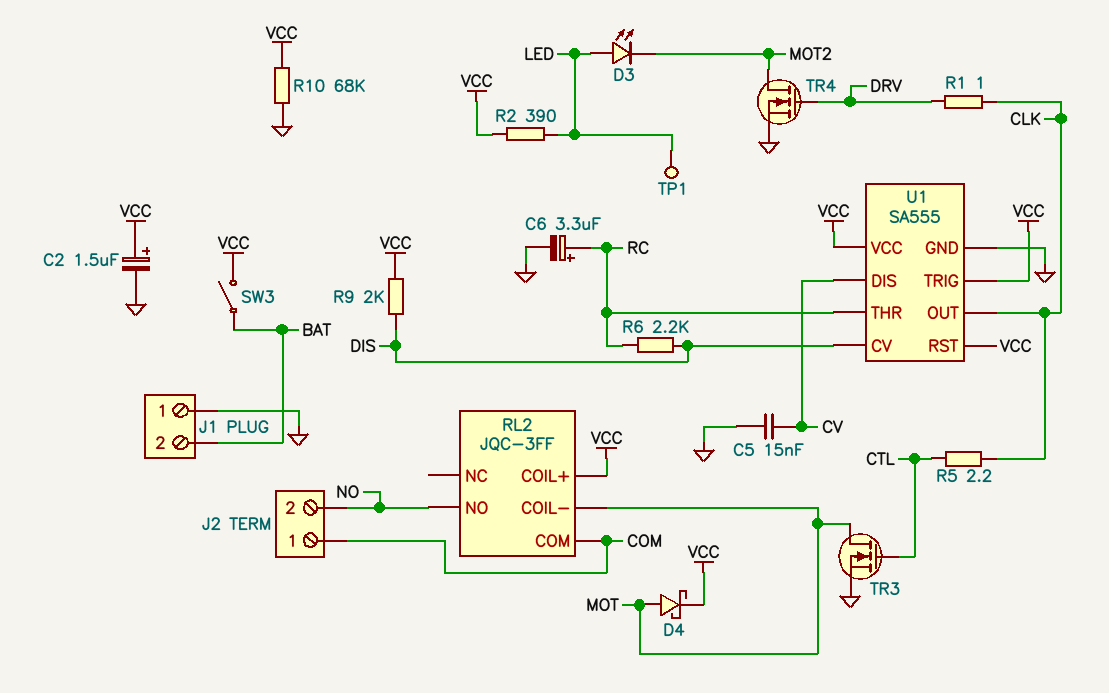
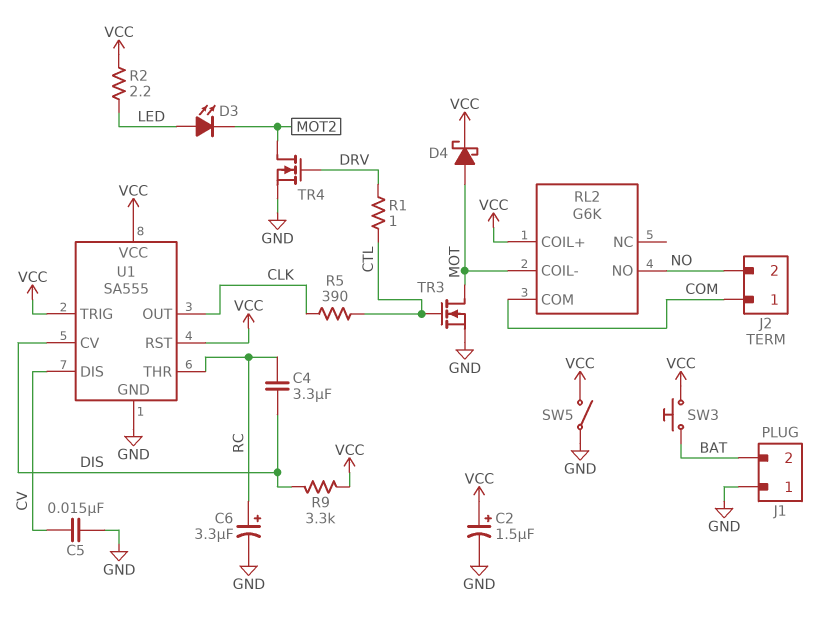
C4: none -> 3.3uF (DIS, RC)
R1: 1 (CLK, DRV) -> 1 (CTL, DRV)
R2: 390 (LED, VCC) -> 2.2 (LED, VCC)
R5: 2.2 (CLK, CTL) -> 390 (CLK, CTL)
R6: 2.2k (DIS, RC) -> none
R9: 2k (DIS, VCC) -> 3.3k (DIS, VCC)
R10: 68k (GND, VCC) -> none
RL2: JQC-3FF -> G6K
SW3: switch (BAT, VCC) -> button (BAT, VCC)
SW5: none -> switch (GND, VCC)
TP1: test point (LED) -> none

